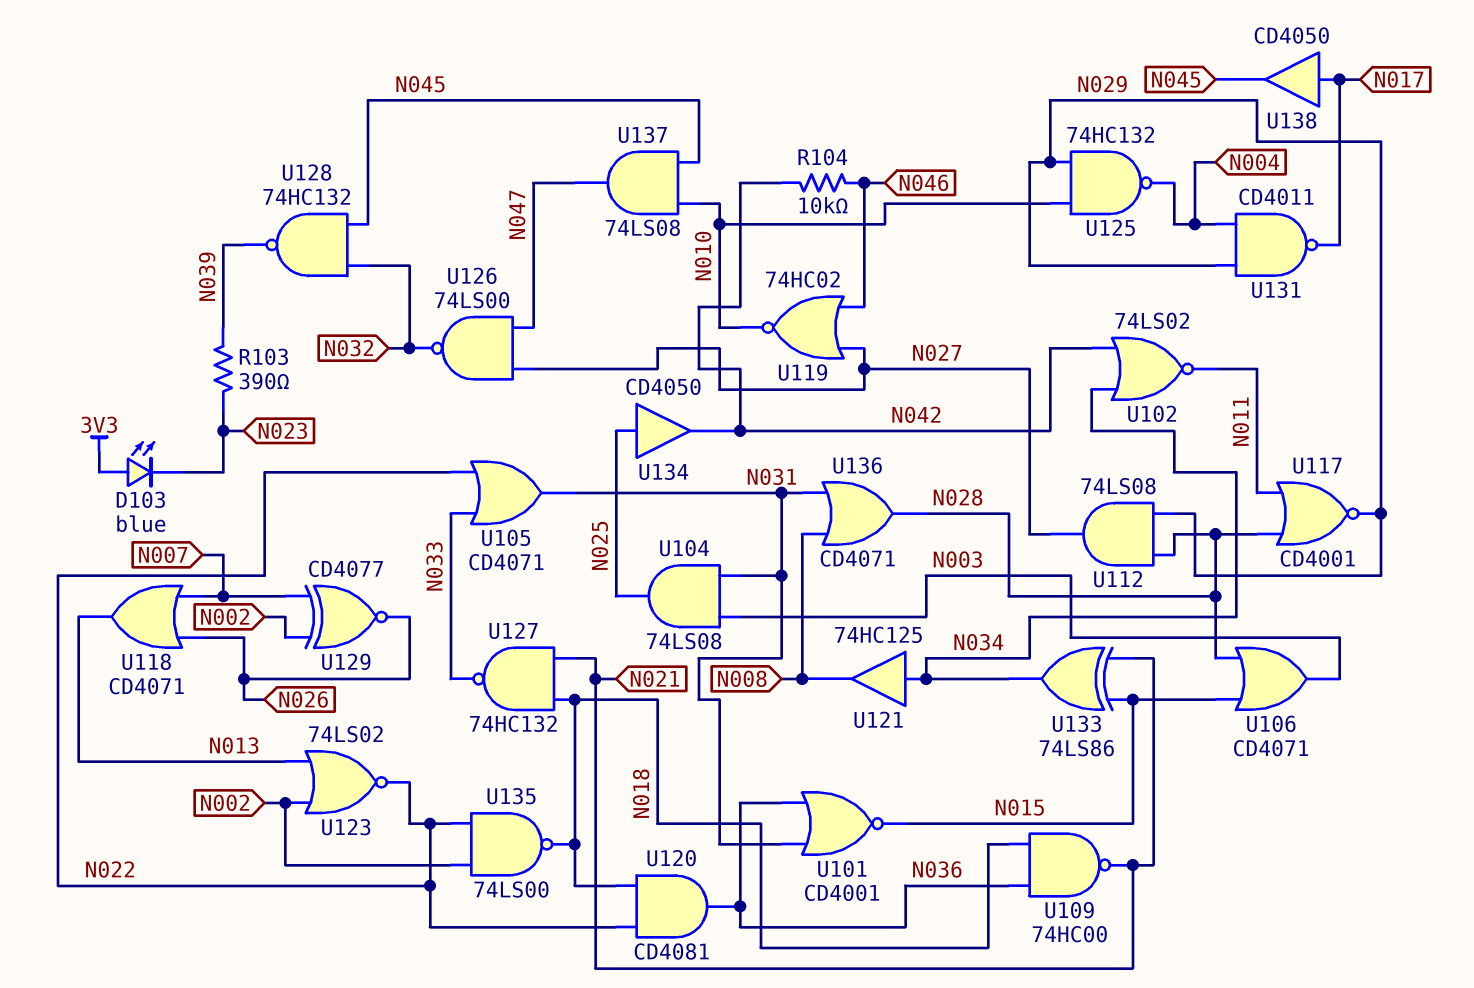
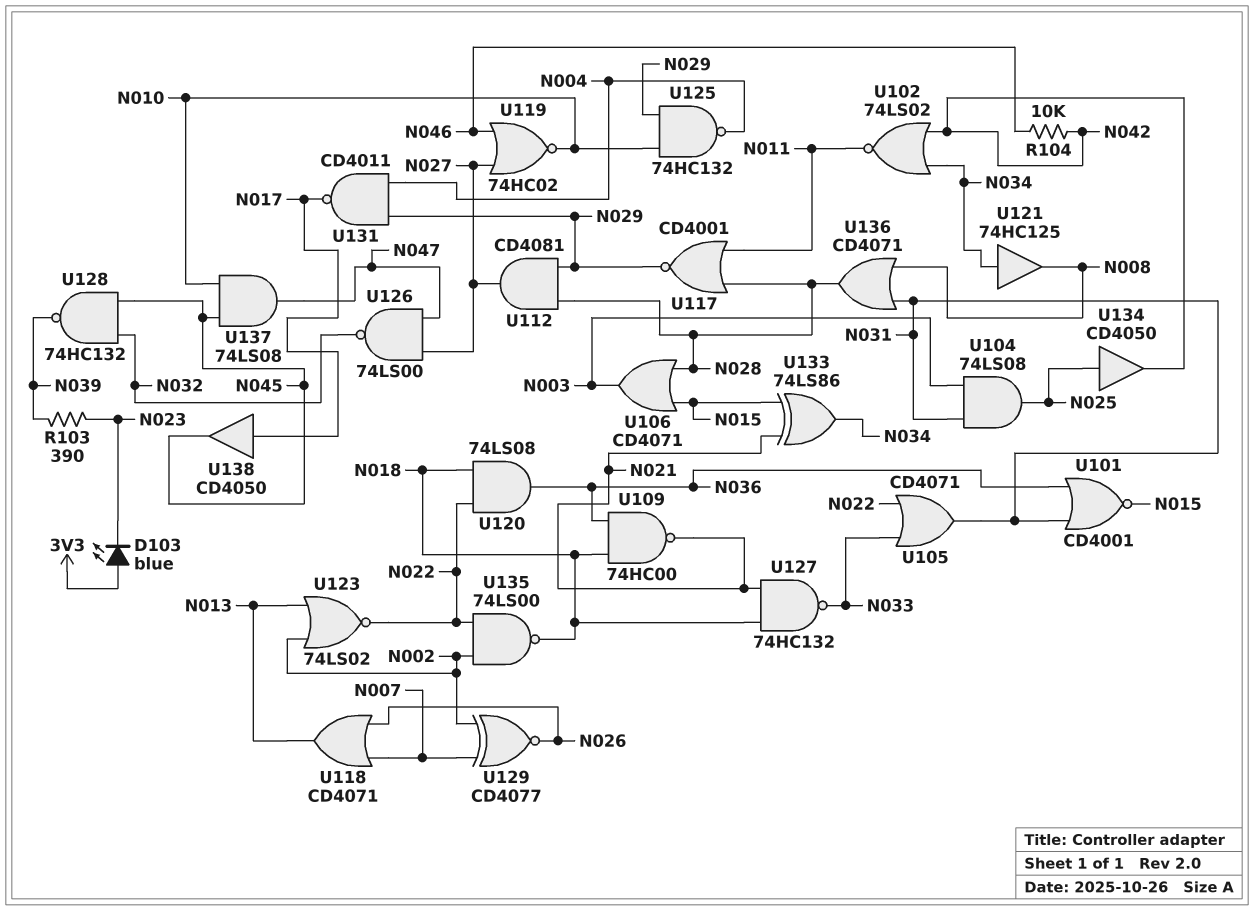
U112: AND 74LS08 (in N028, in N029, out N027) -> AND CD4081 (in N028, in N029, out N027)
U120: AND CD4081 (in N018, in N022, out N036) -> AND 74LS08 (in N018, in N022, out N036)

